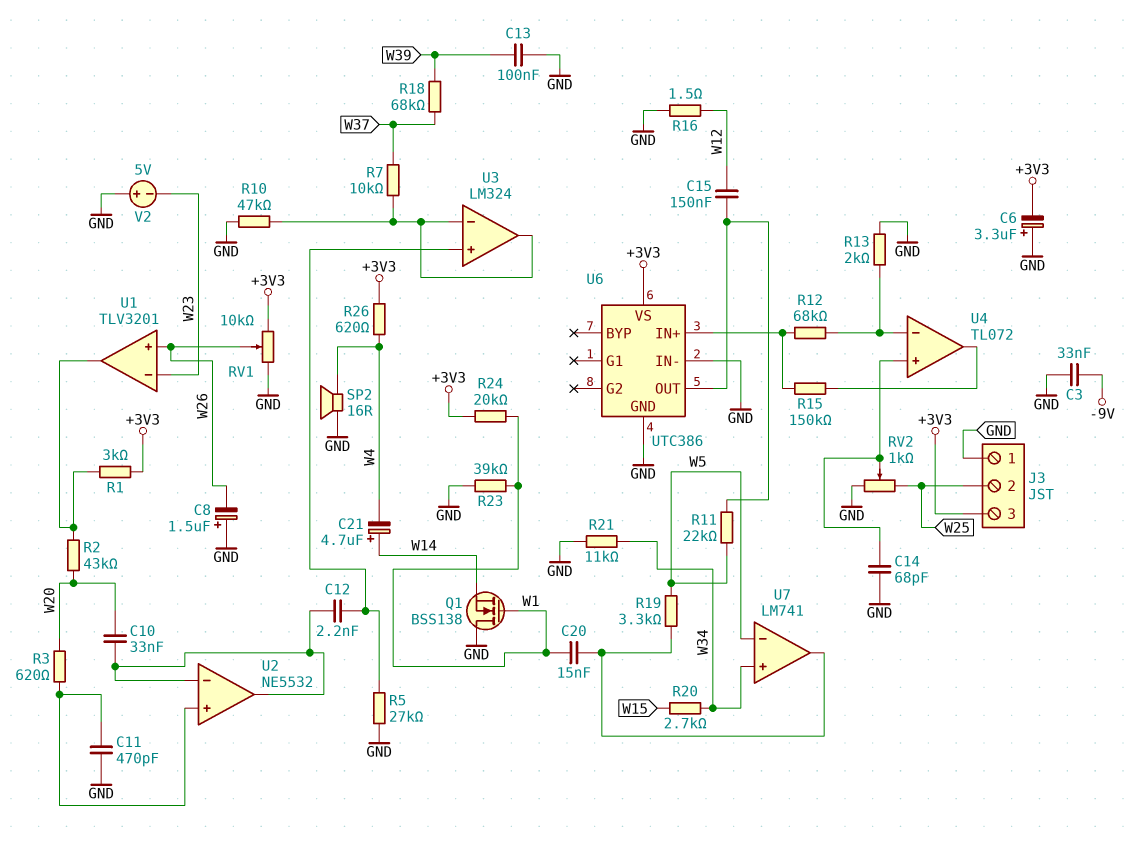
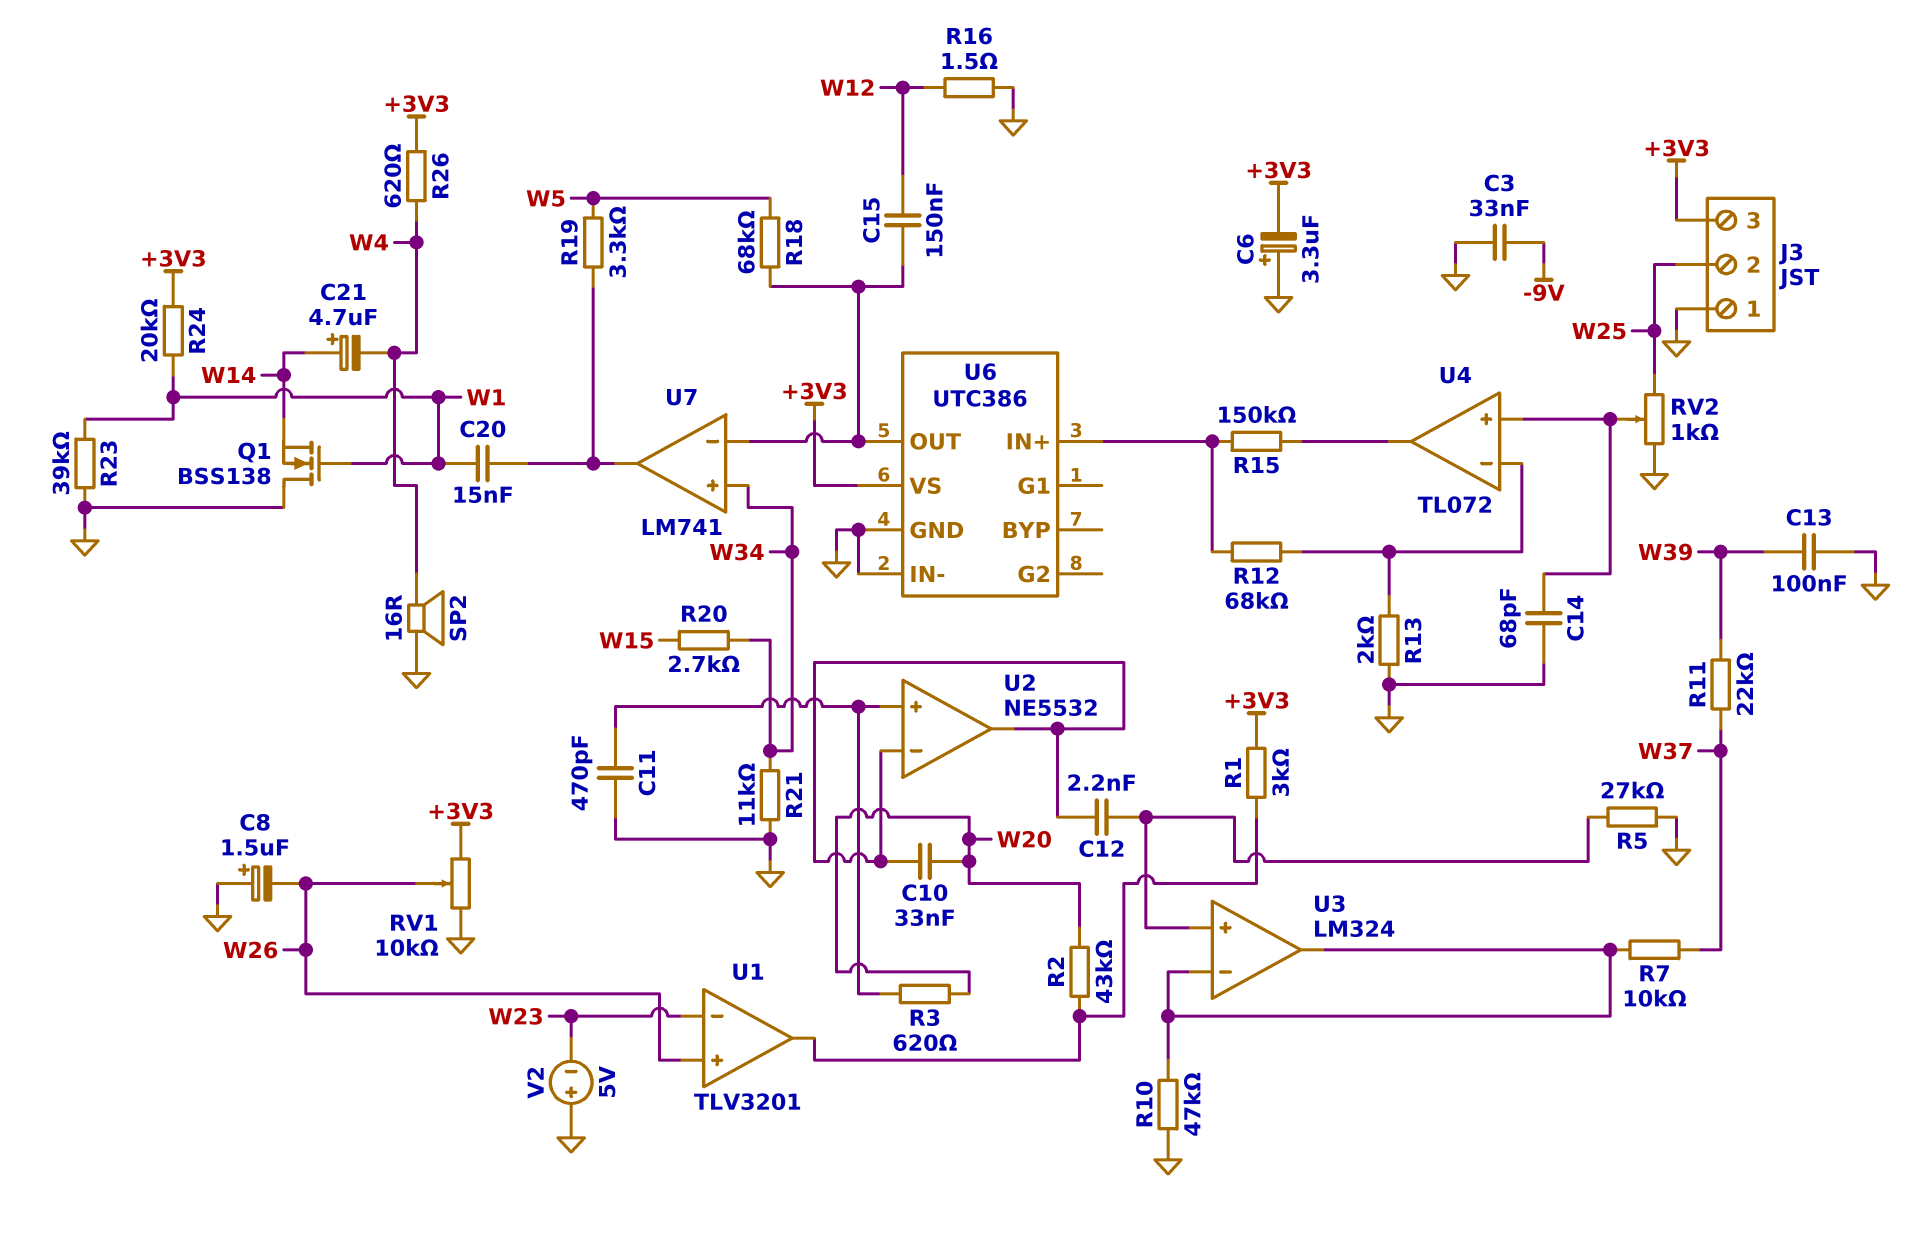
R11: 22k (U6/OUT, W5) -> 22k (W37, W39)
R18: 68k (W37, W39) -> 68k (U6/OUT, W5)
U7 pin in-: W5 -> U6/OUT

